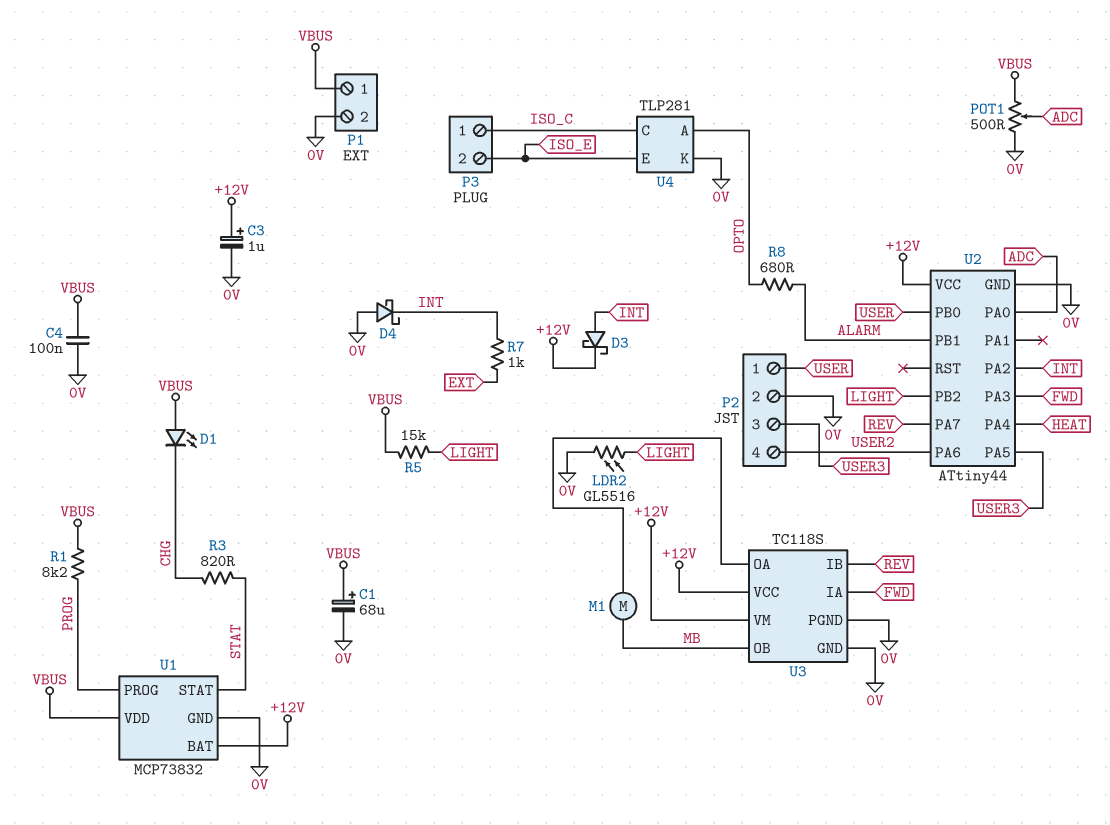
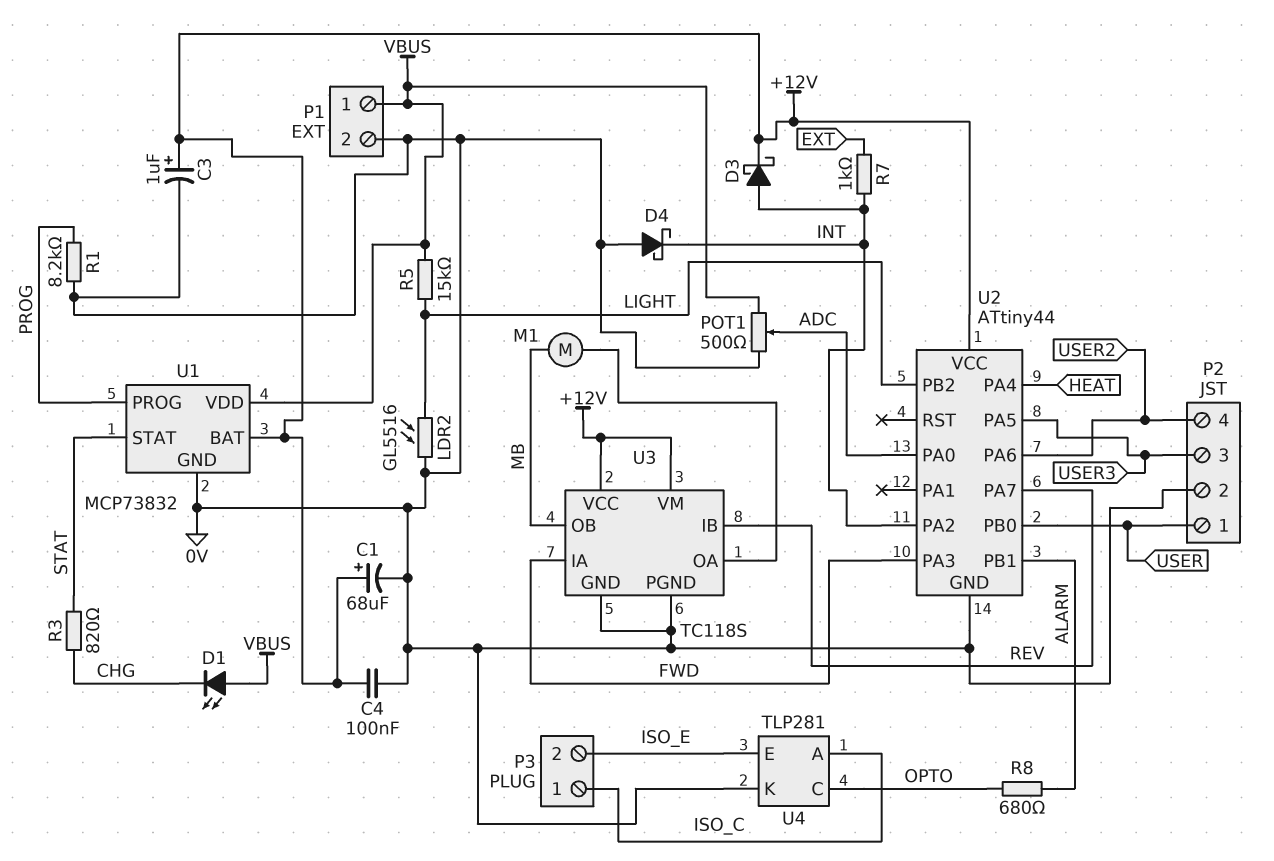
C1: 68uF (plus VBUS, minus 0V) -> 68uF (plus +12V, minus 0V)
C4: 100nF (0V, VBUS) -> 100nF (+12V, 0V)
R1: 8.2k (PROG, VBUS) -> 8.2k (0V, PROG)
U4 pin A: OPTO -> ISO_C
U4 pin C: ISO_C -> OPTO

